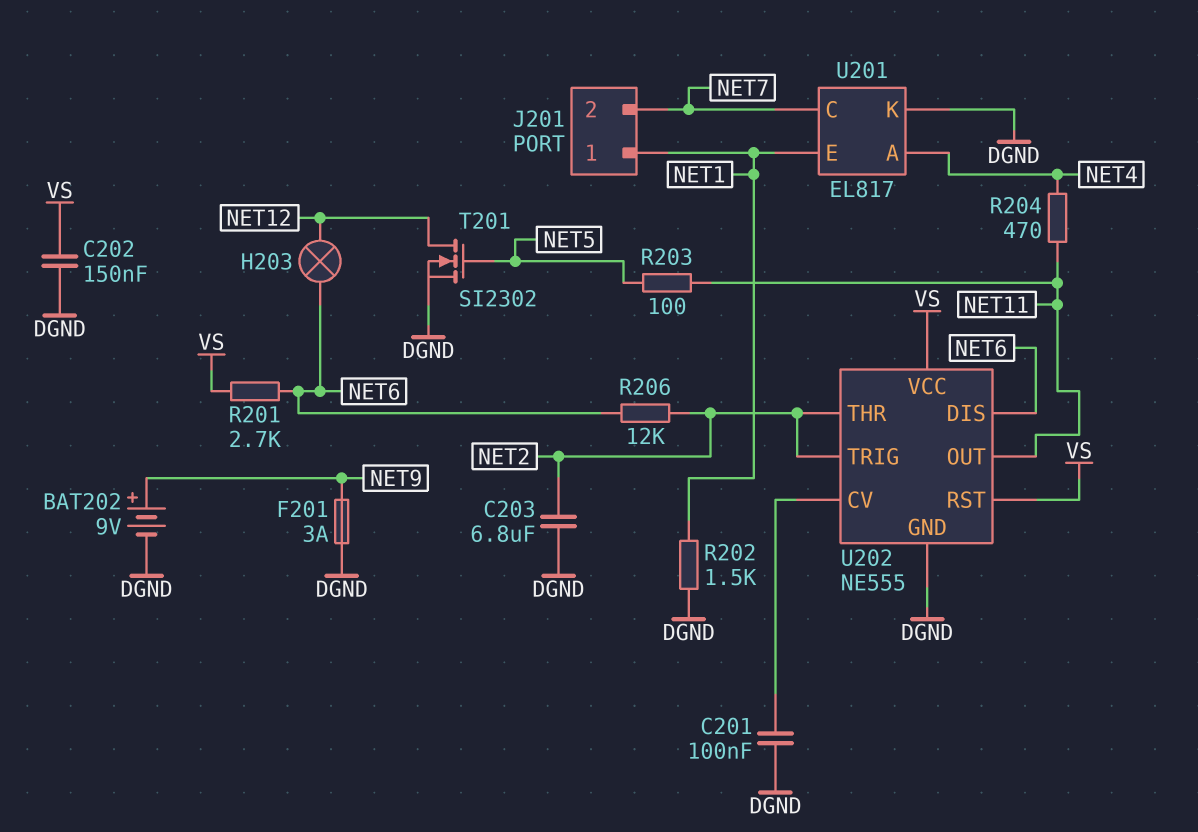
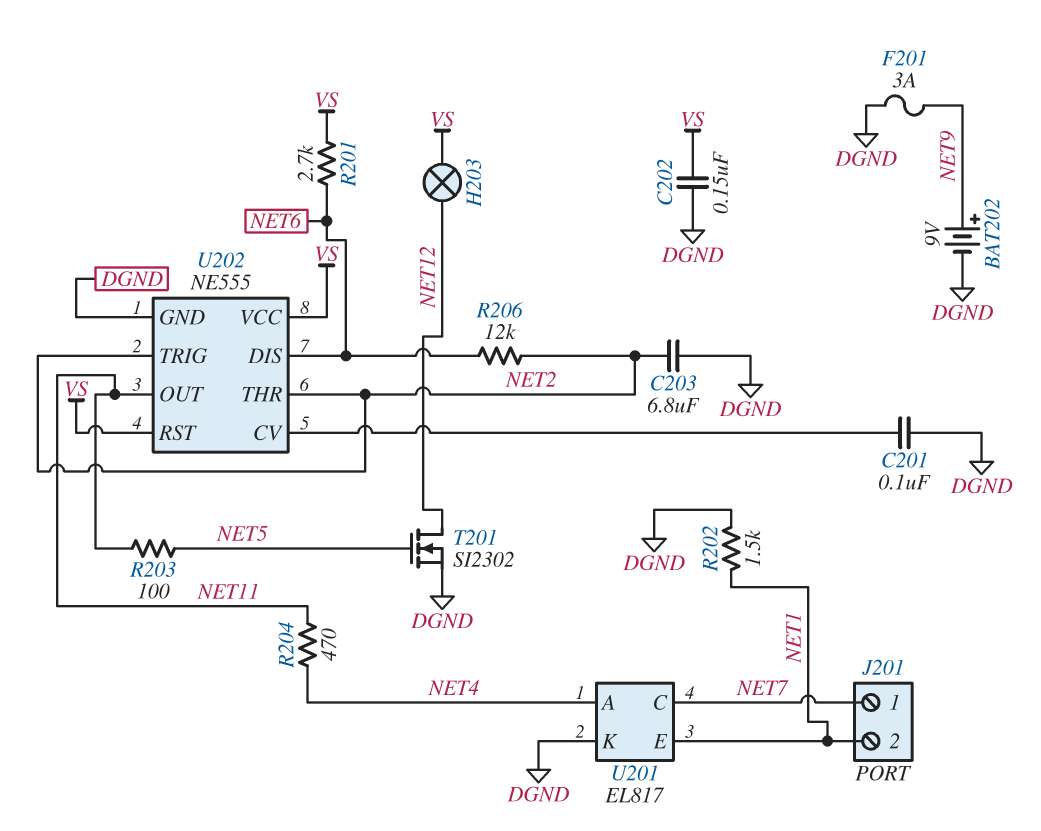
H203: lamp (NET6, NET12) -> lamp (NET12, VS)
J201 pin 1: NET1 -> NET7
J201 pin 2: NET7 -> NET1

